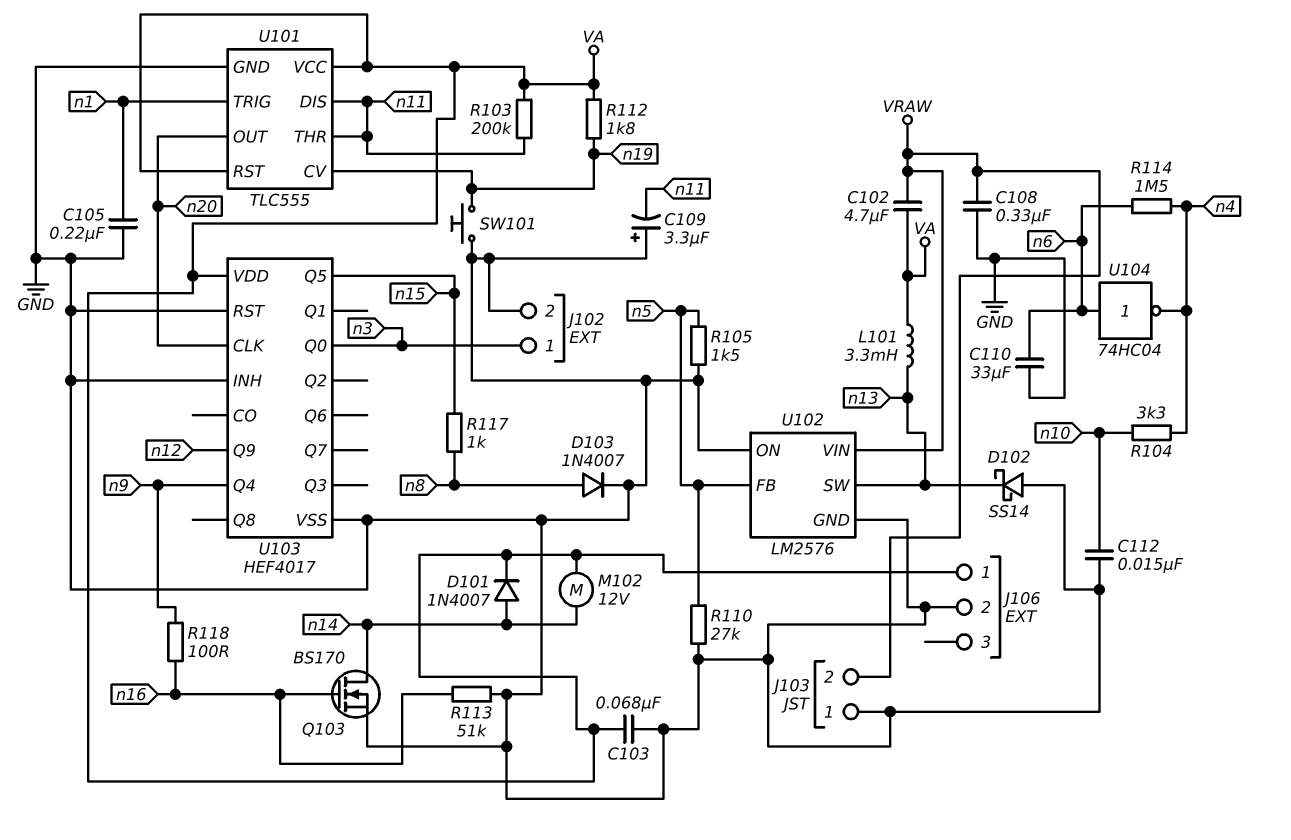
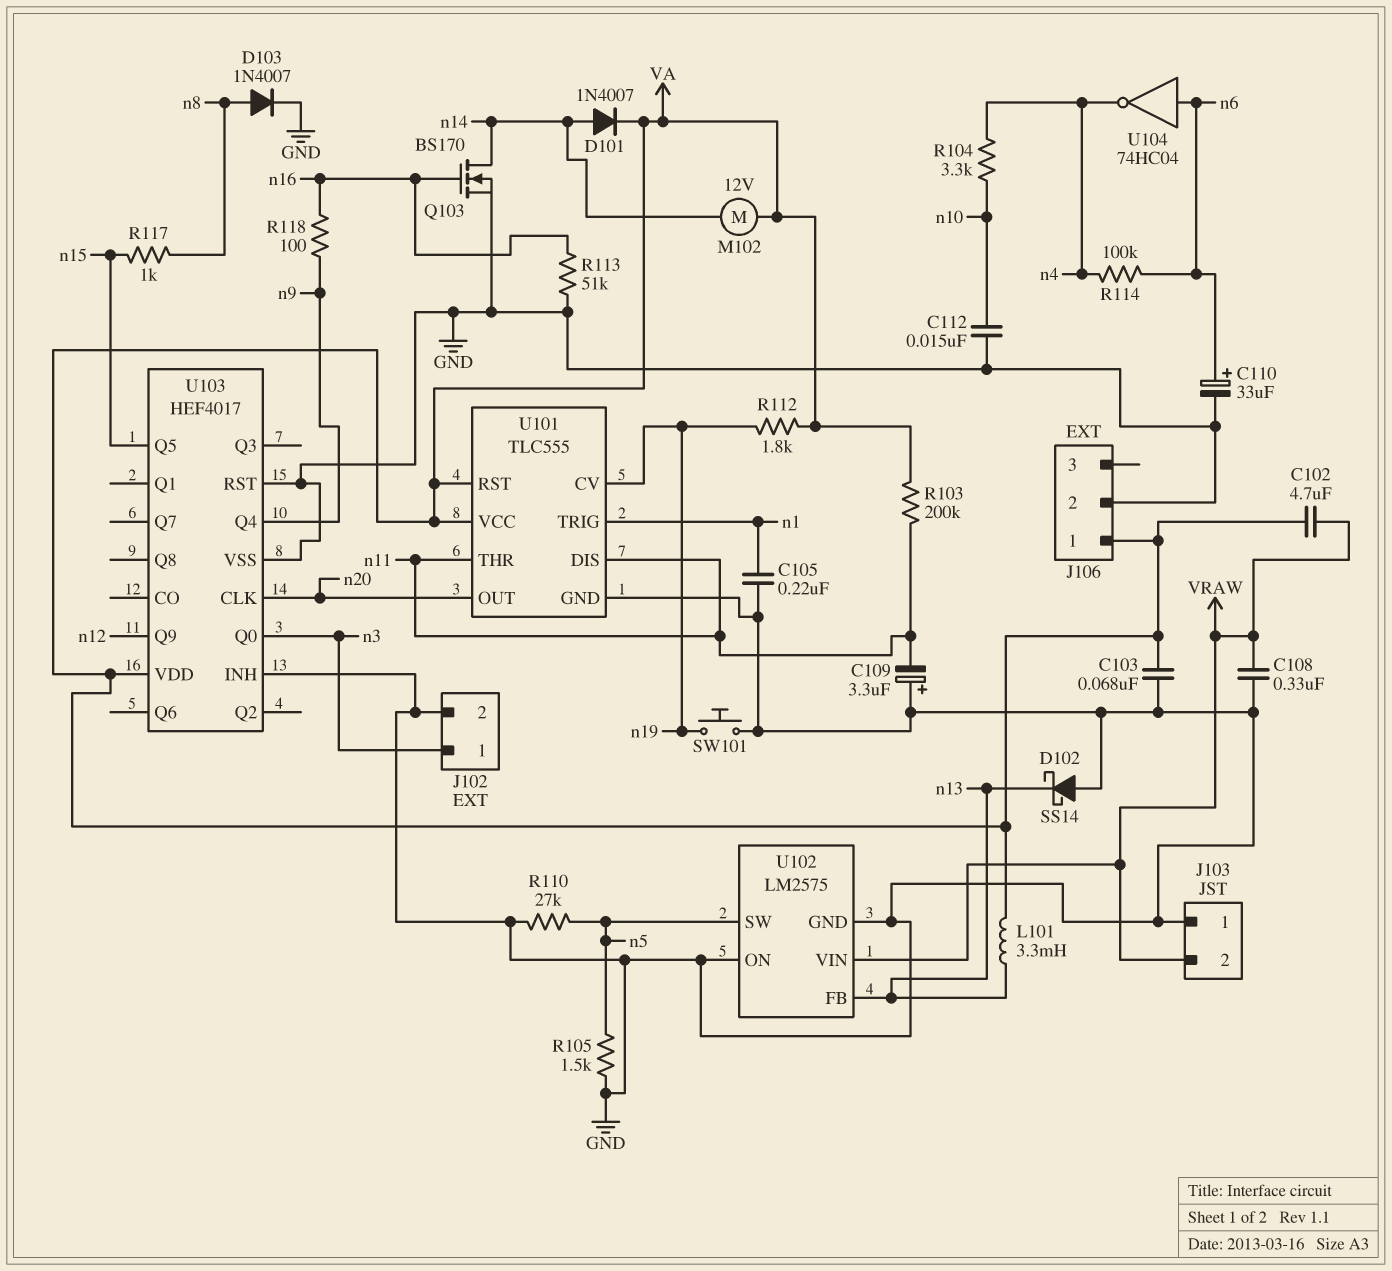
C110: 33uF (GND, n6) -> 33uF (plus n6, minus GND)
R114: 1.5M (n4, n6) -> 100k (n4, n6)
U102: LM2576 -> LM2575
U102 pin FB: n5 -> n13
U102 pin SW: n13 -> n5

